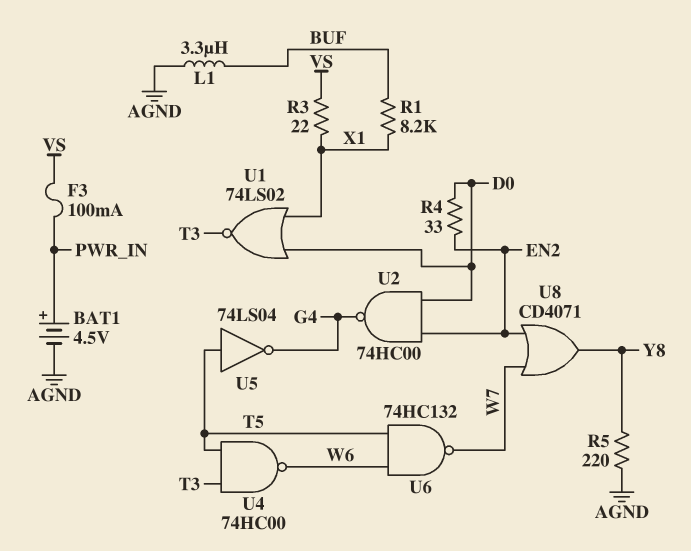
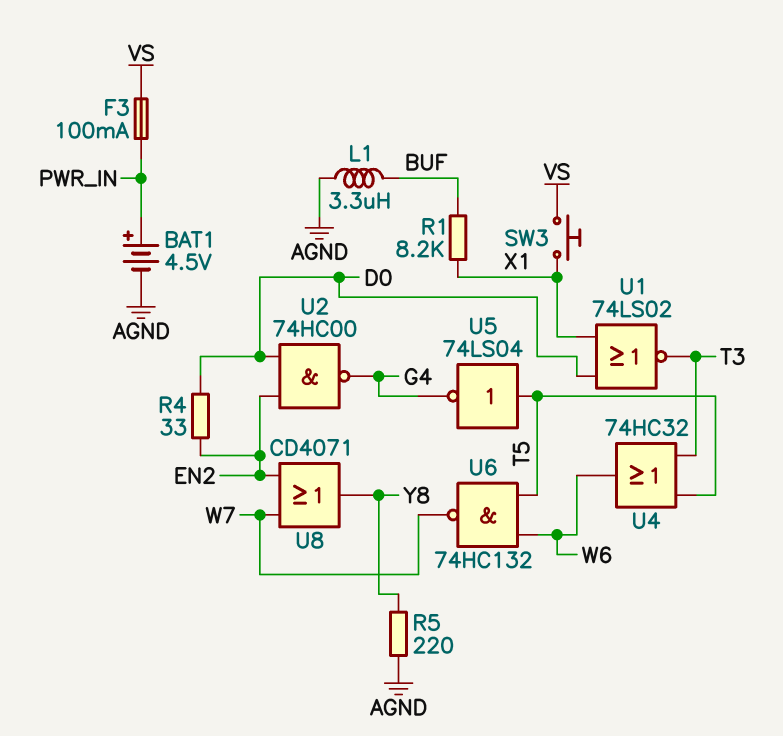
R3: 22 (VS, X1) -> none
SW3: none -> button (VS, X1)
U4: NAND 74HC00 (in T3, in T5, out W6) -> OR 74HC32 (in T3, in T5, out W6)

